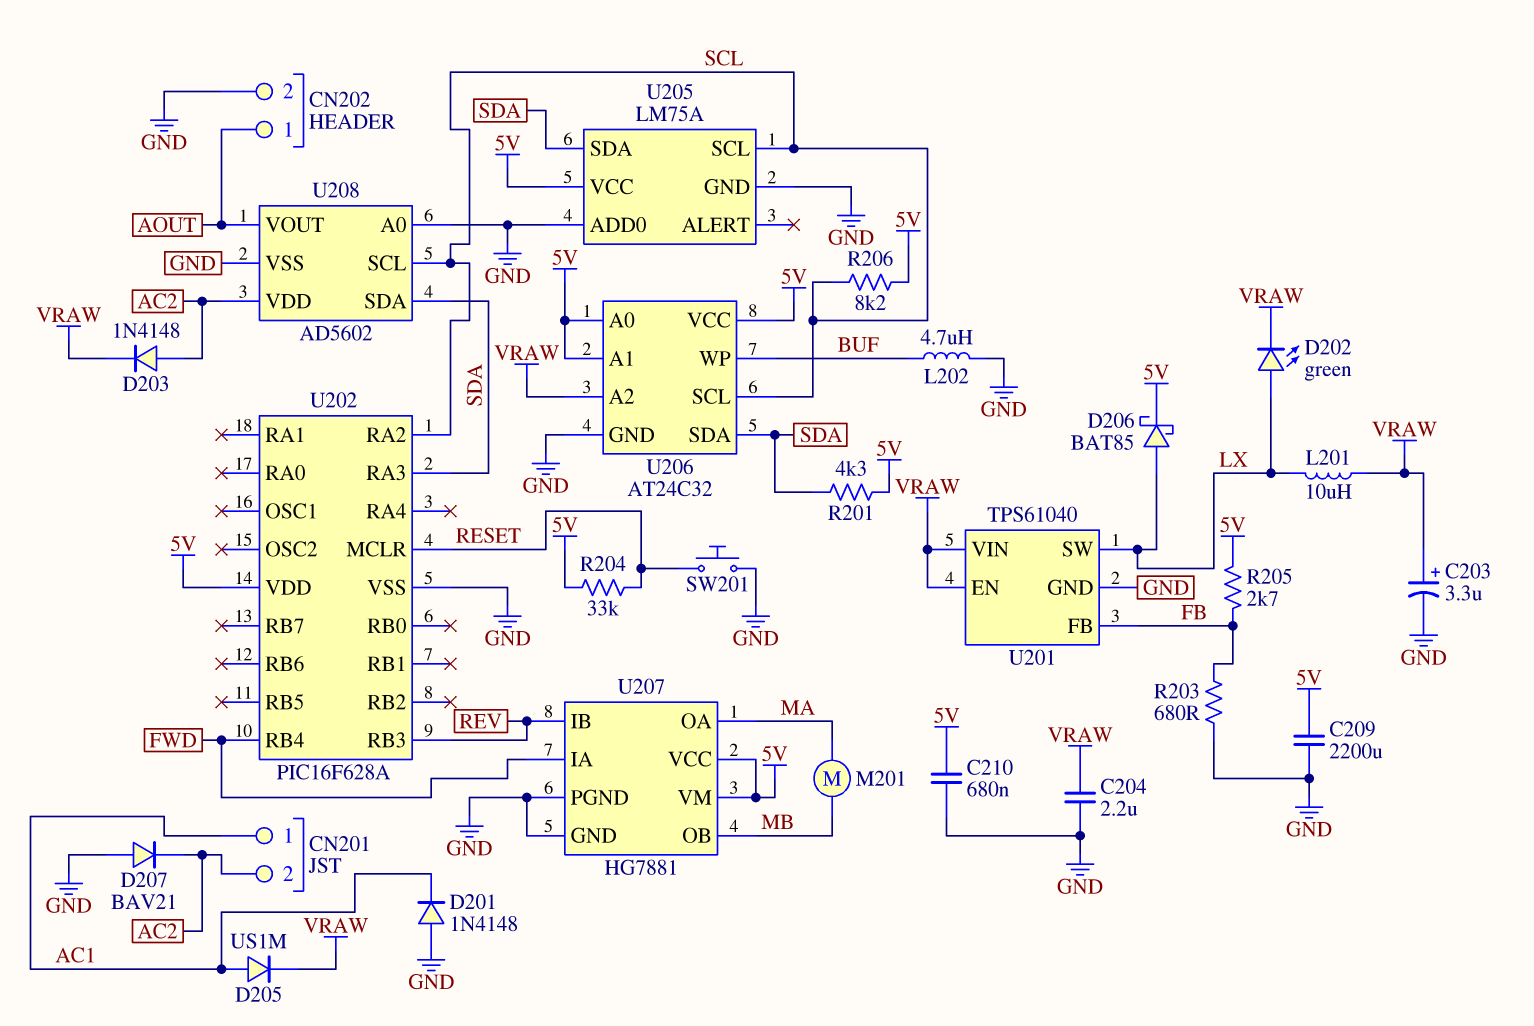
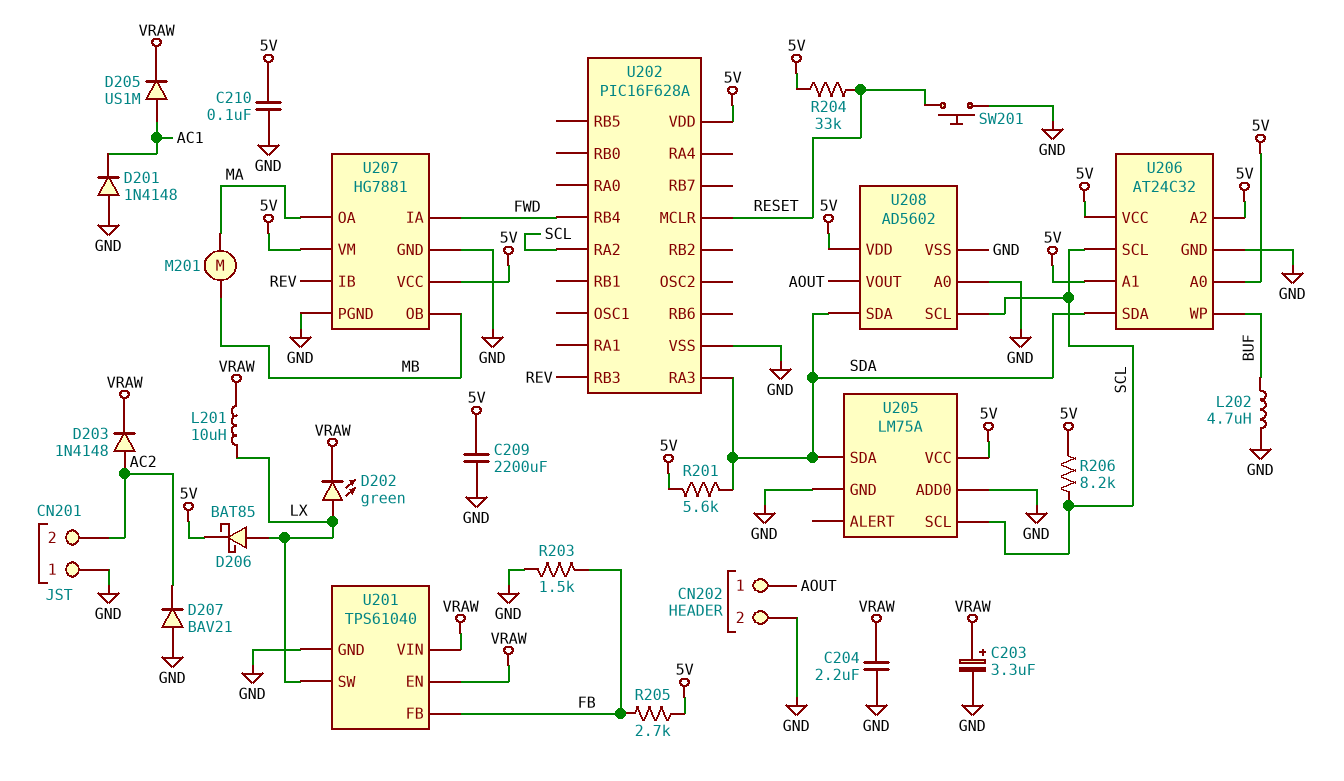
C210: 680nF (5V, GND) -> 100nF (5V, GND)
CN201 pin 1: AC1 -> GND
R201: 4.3k (5V, SDA) -> 5.6k (5V, SDA)
R203: 680 (FB, GND) -> 1.5k (FB, GND)
U206 pin A2: VRAW -> 5V
U208 pin VDD: AC2 -> 5V

